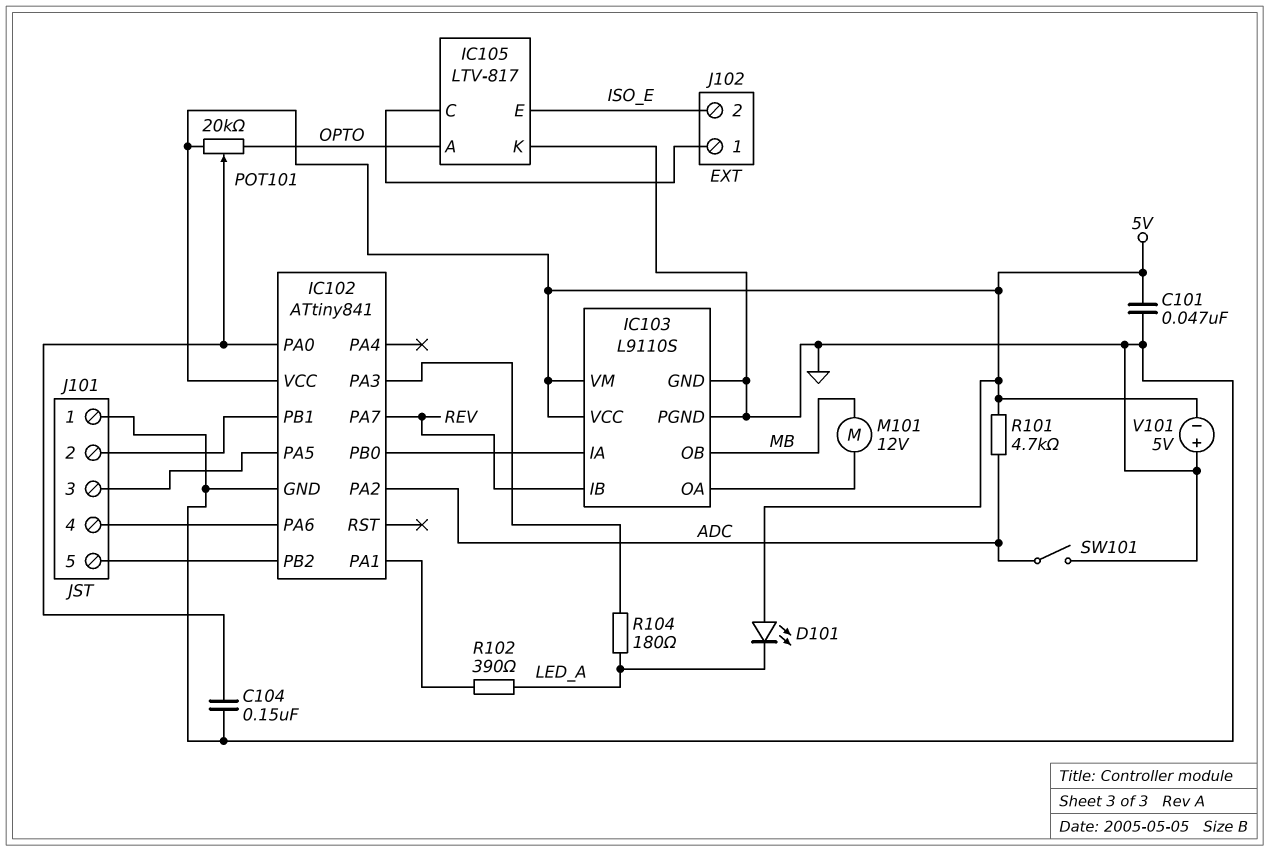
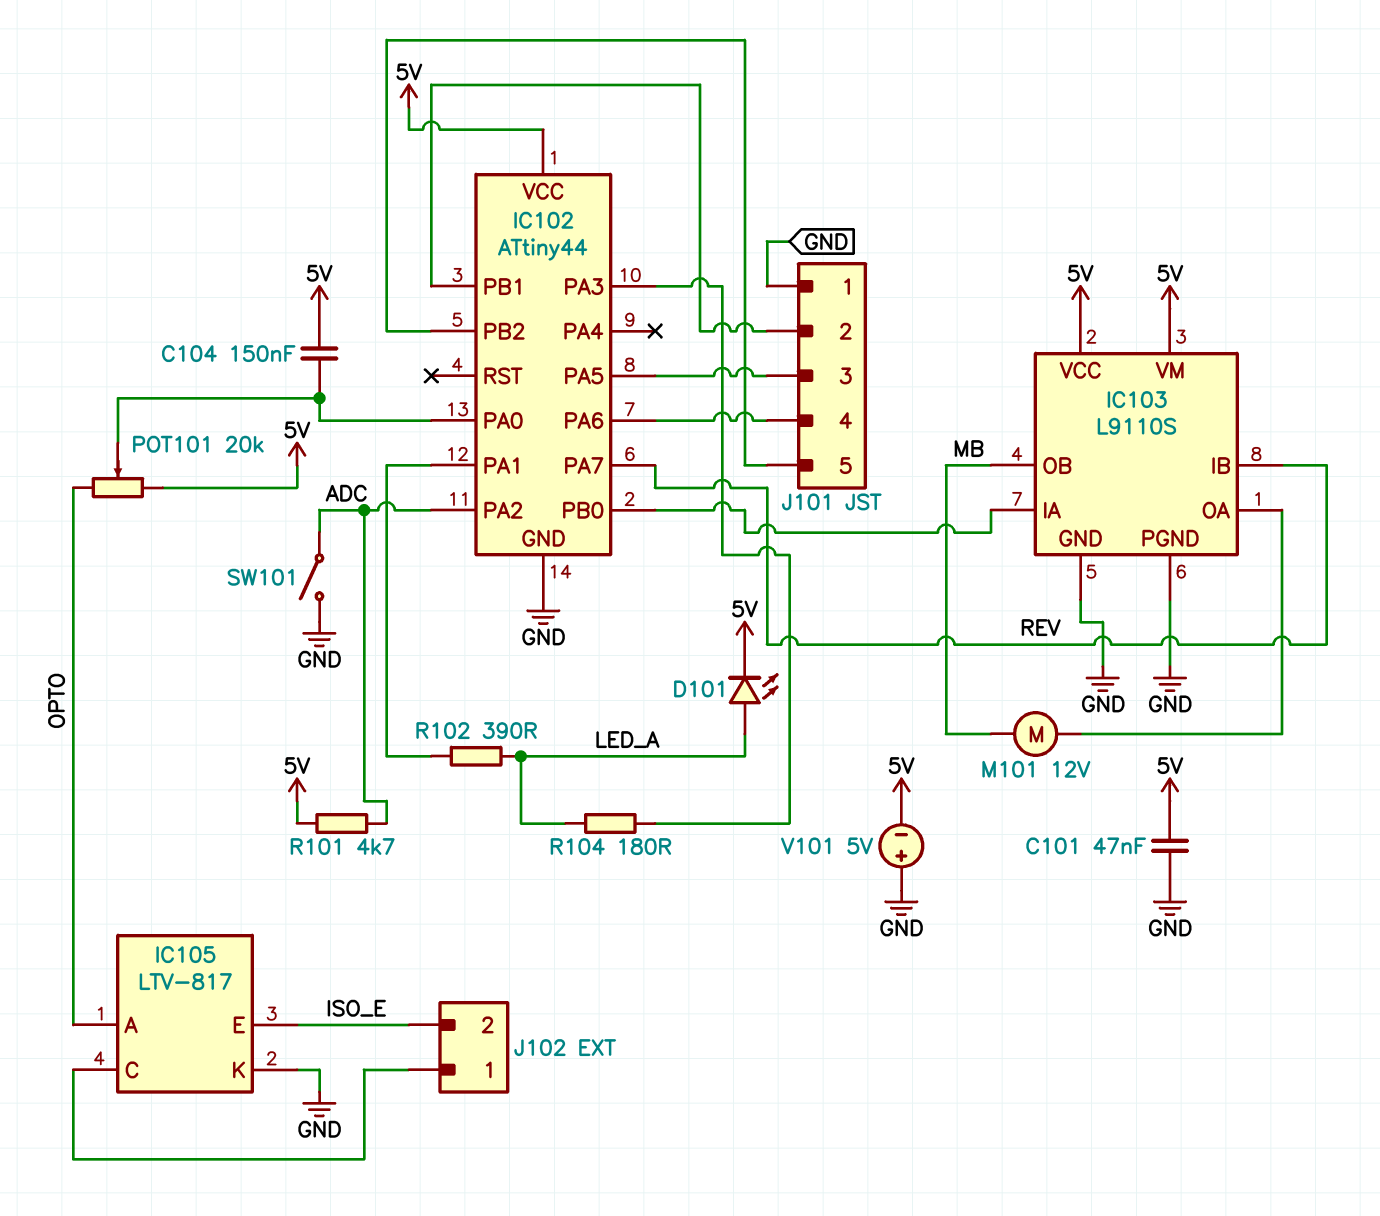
C104: 150nF (GND, IC102/PA0) -> 150nF (5V, IC102/PA0)
D101: LED (A 5V, K LED_A) -> LED (A LED_A, K 5V)
IC102: ATtiny841 -> ATtiny44

